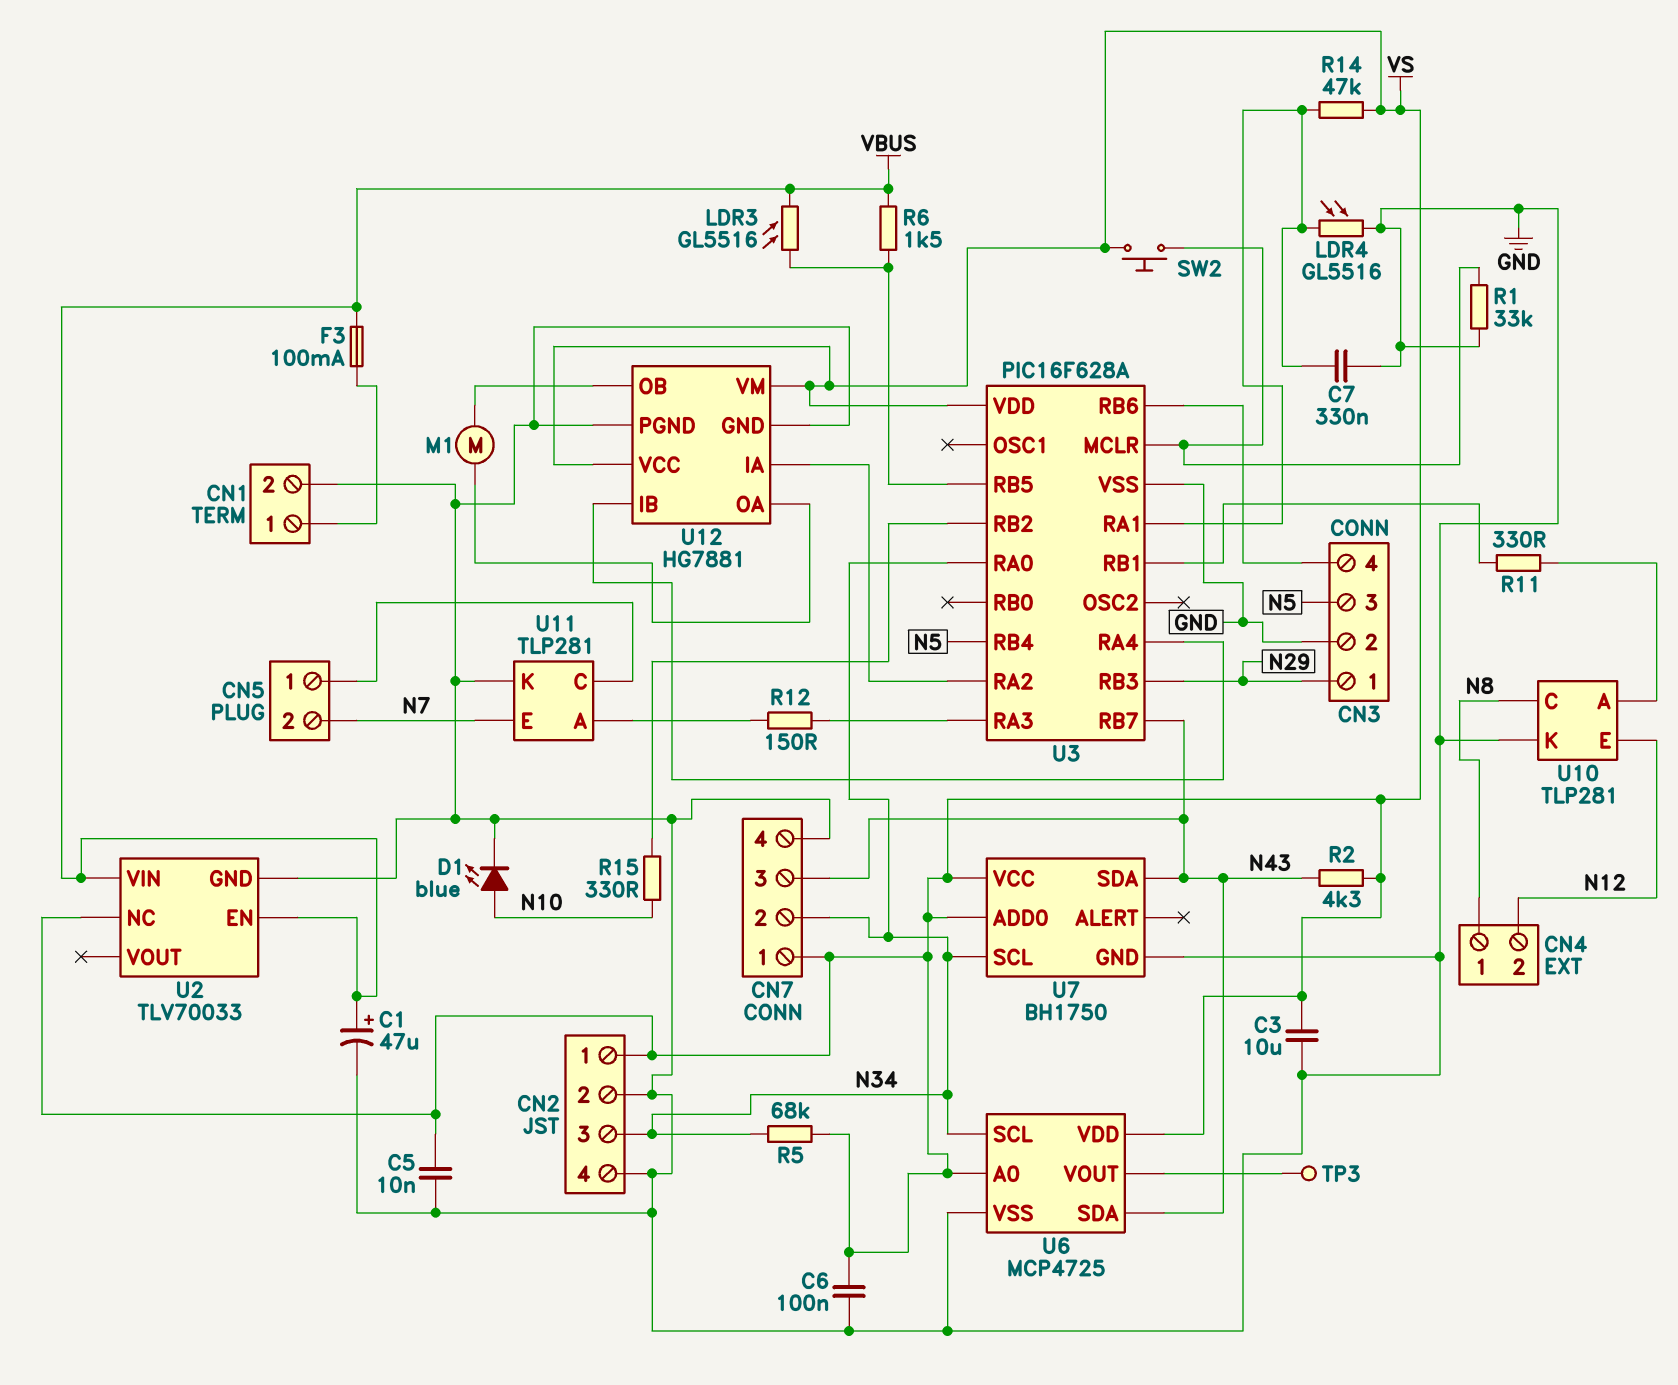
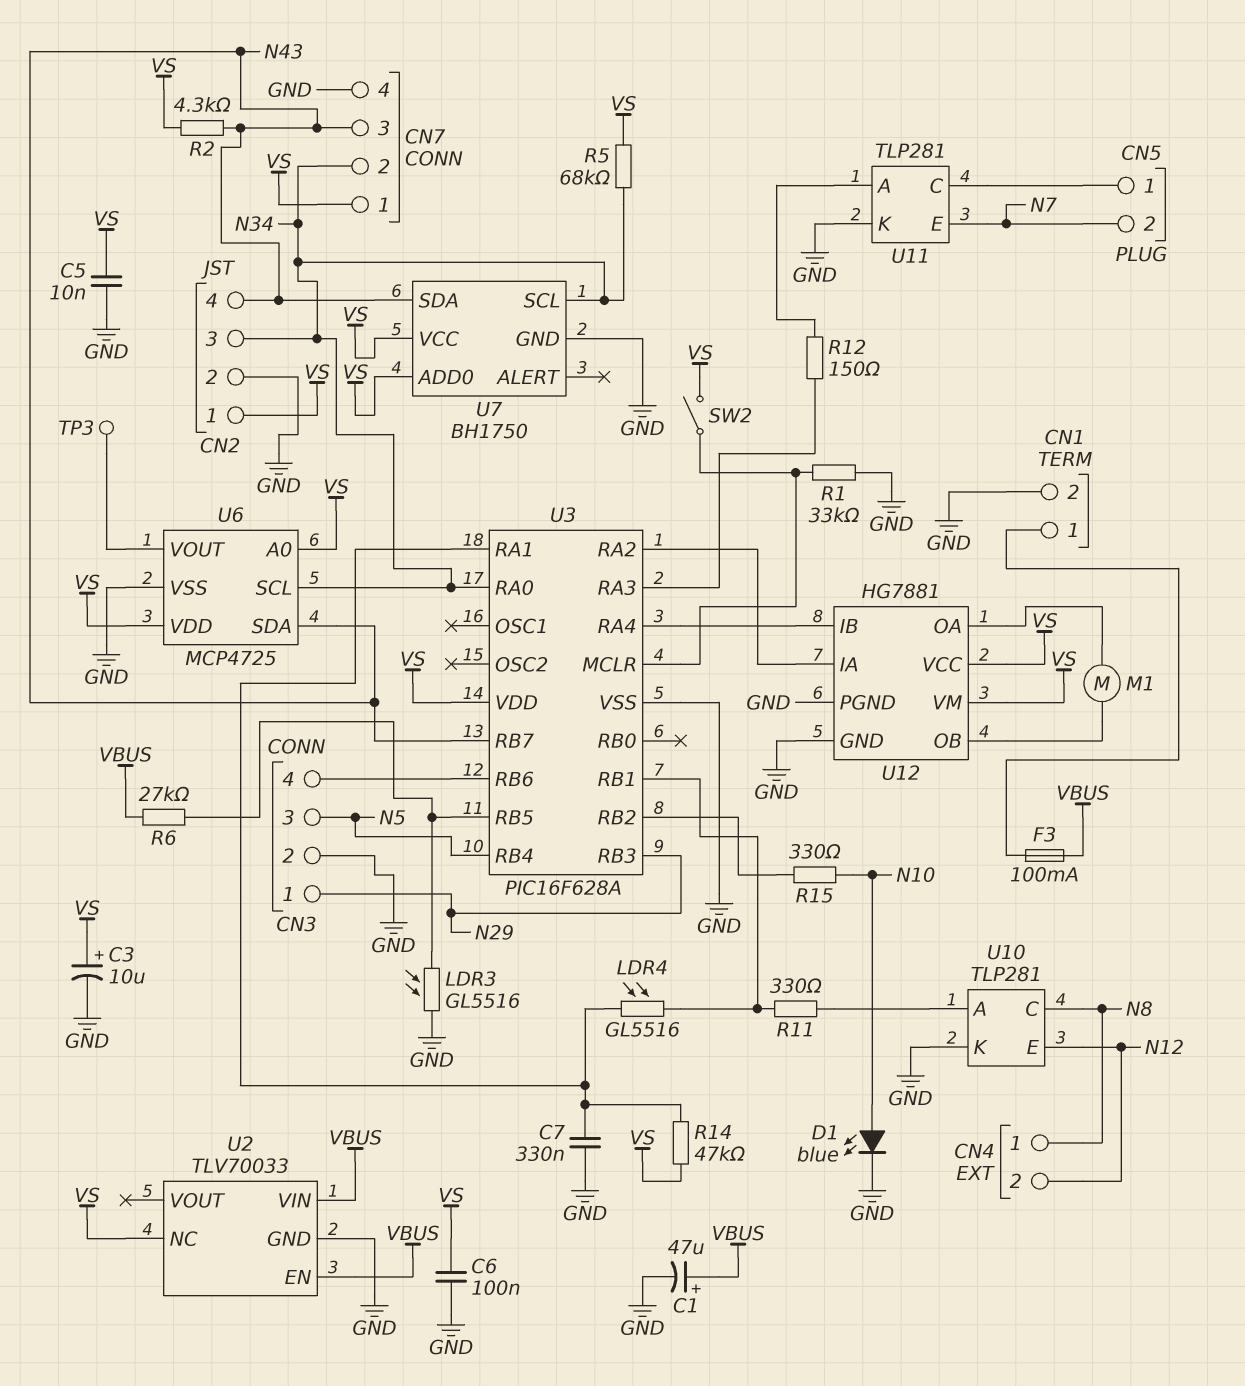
C3: 10uF (GND, VS) -> 10uF (plus VS, minus GND)
CN2 pin 4: GND -> N43
LDR3: GL5516 (U3/RB5, VBUS) -> GL5516 (GND, U3/RB5)
LDR4: GL5516 (GND, U3/RA1) -> GL5516 (U3/RA1, U3/RB1)
R6: 1.5k (U3/RB5, VBUS) -> 27k (U3/RB5, VBUS)
SW2: button (U3/MCLR, VS) -> switch (U3/MCLR, VS)

